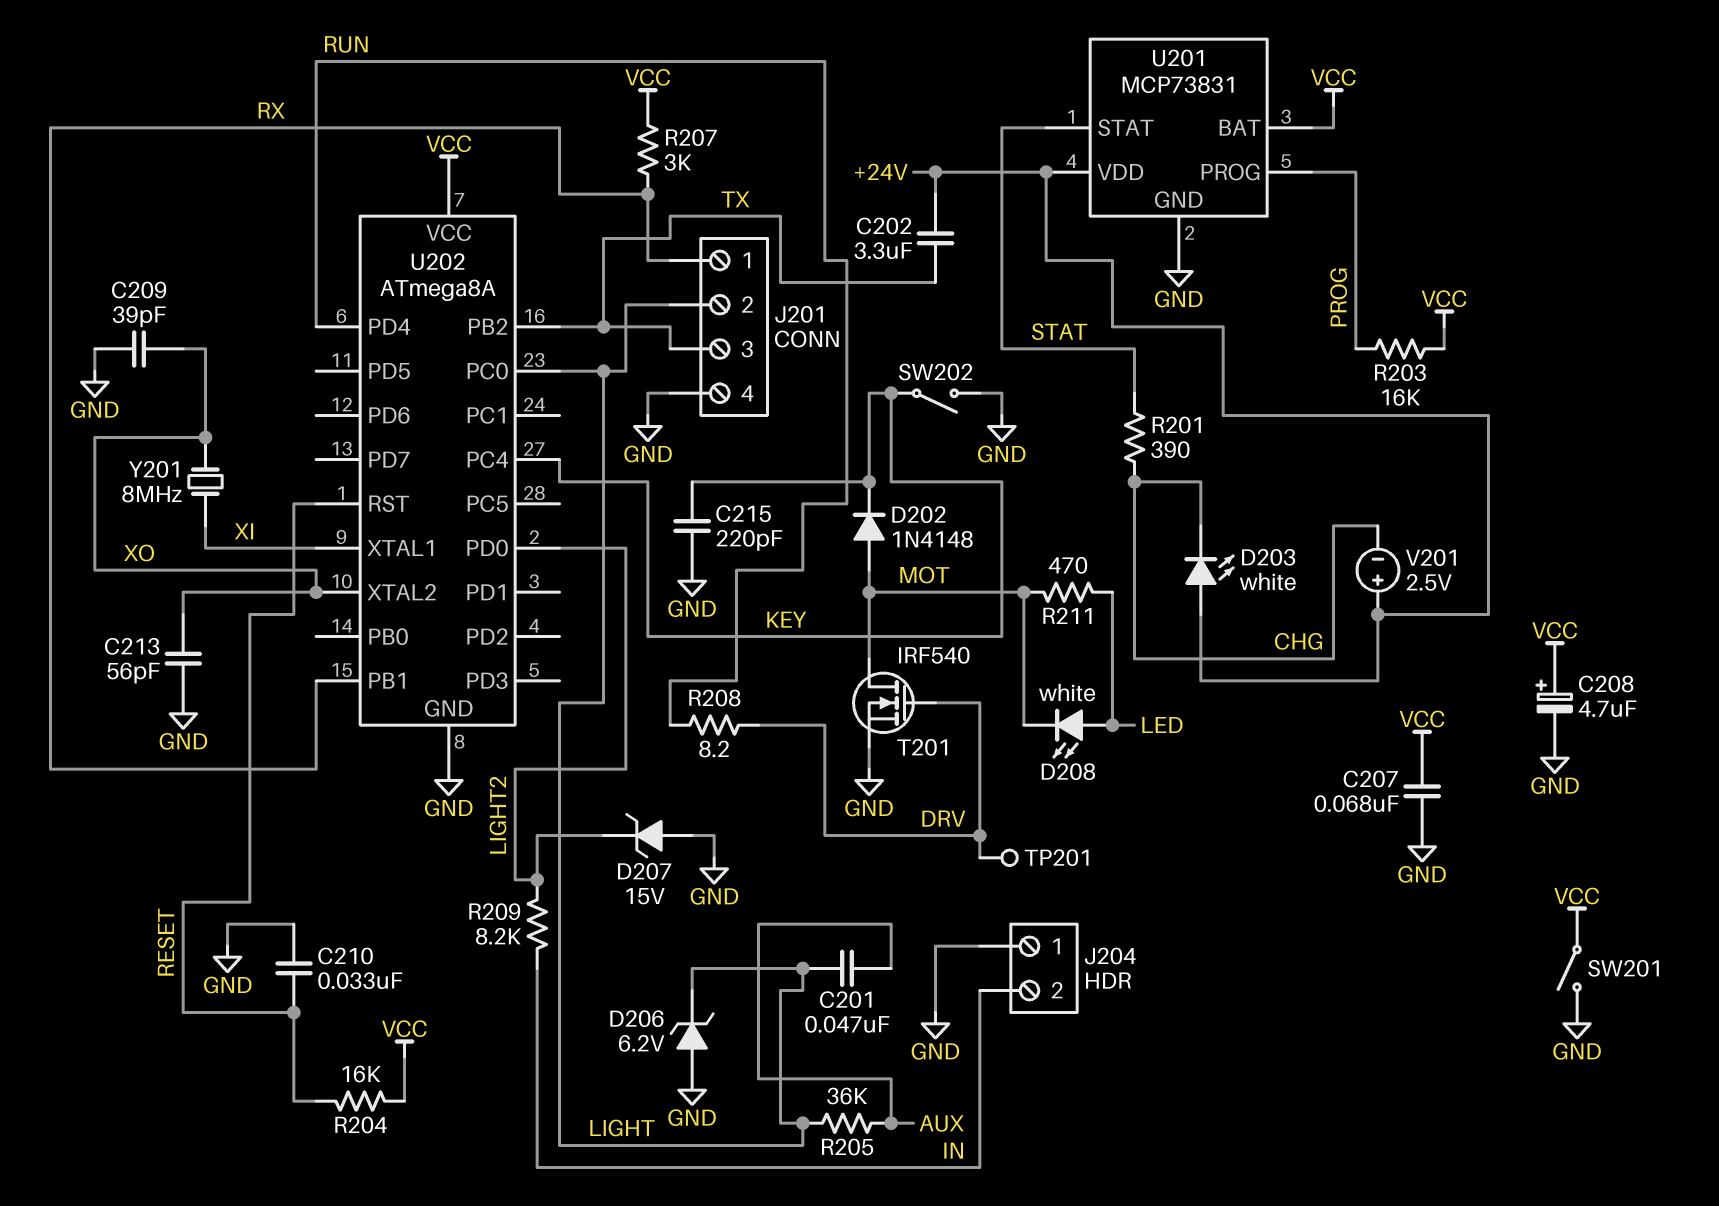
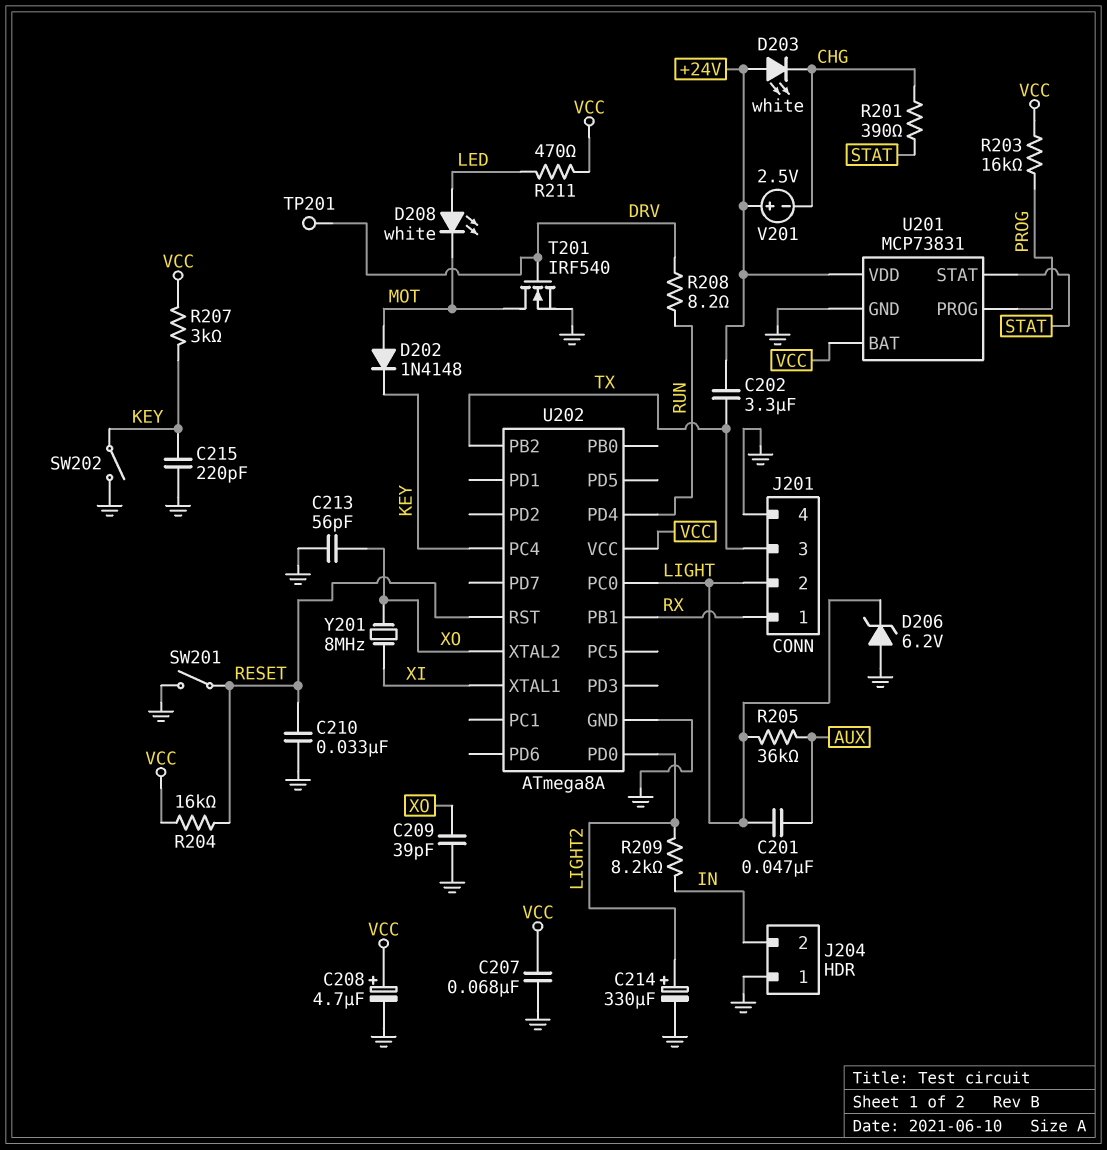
C214: none -> 330uF (plus LIGHT2, minus GND)
D207: zener 15V (A GND, K LIGHT2) -> none
R207: 3k (RX, VCC) -> 3k (KEY, VCC)
R211: 470 (LED, MOT) -> 470 (LED, VCC)
SW201: switch (GND, VCC) -> switch (GND, RESET)

